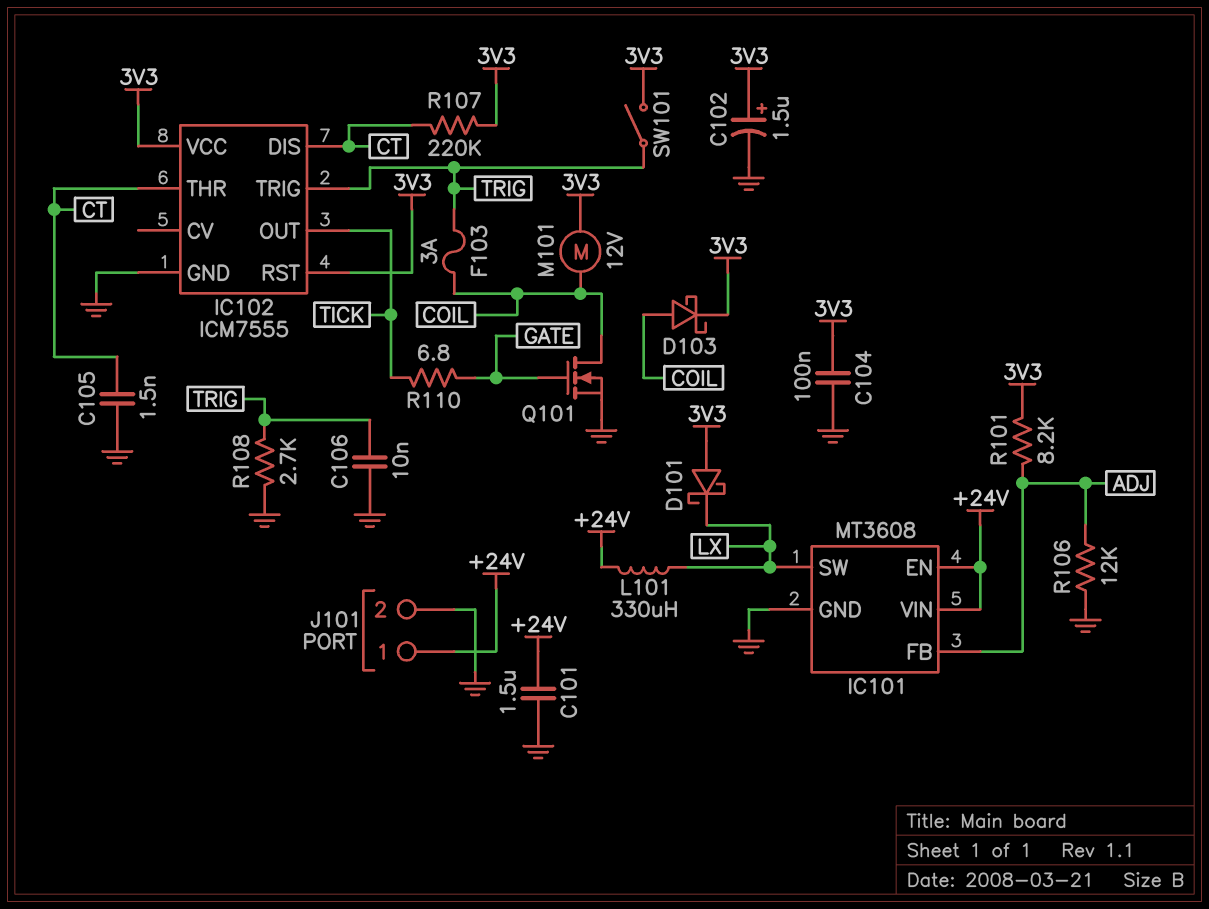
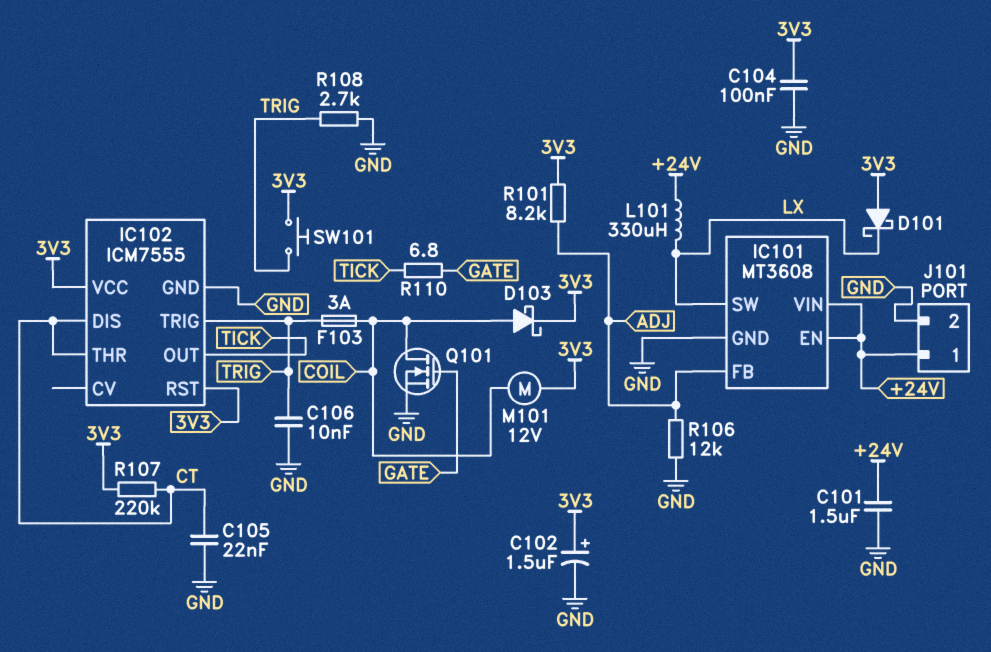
C105: 1.5nF (CT, GND) -> 22nF (CT, GND)
SW101: switch (3V3, TRIG) -> button (3V3, TRIG)

